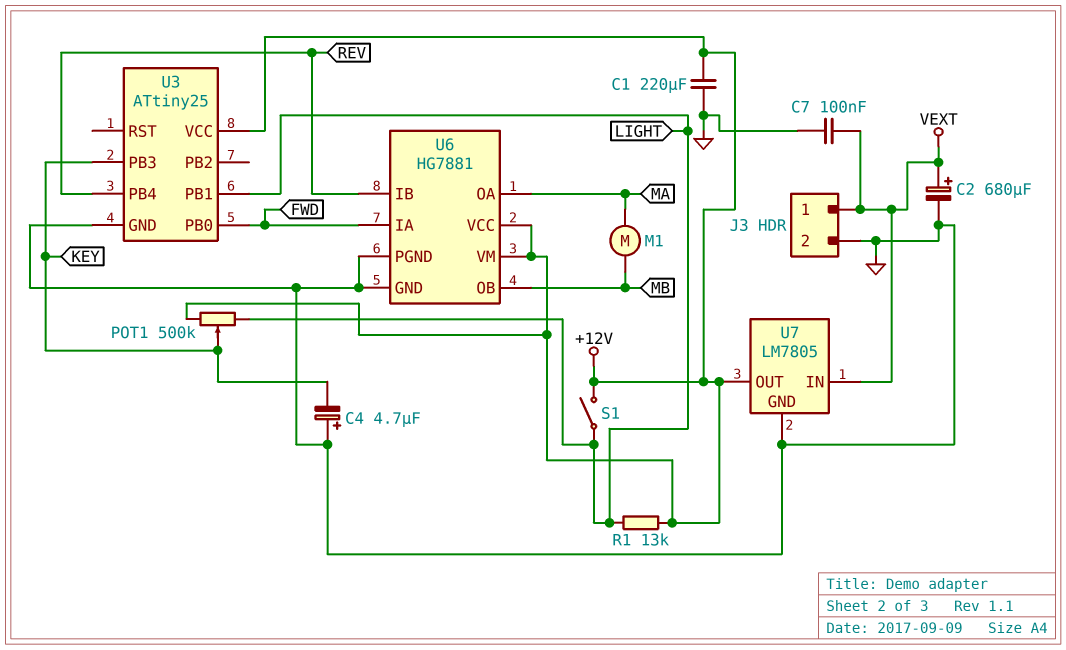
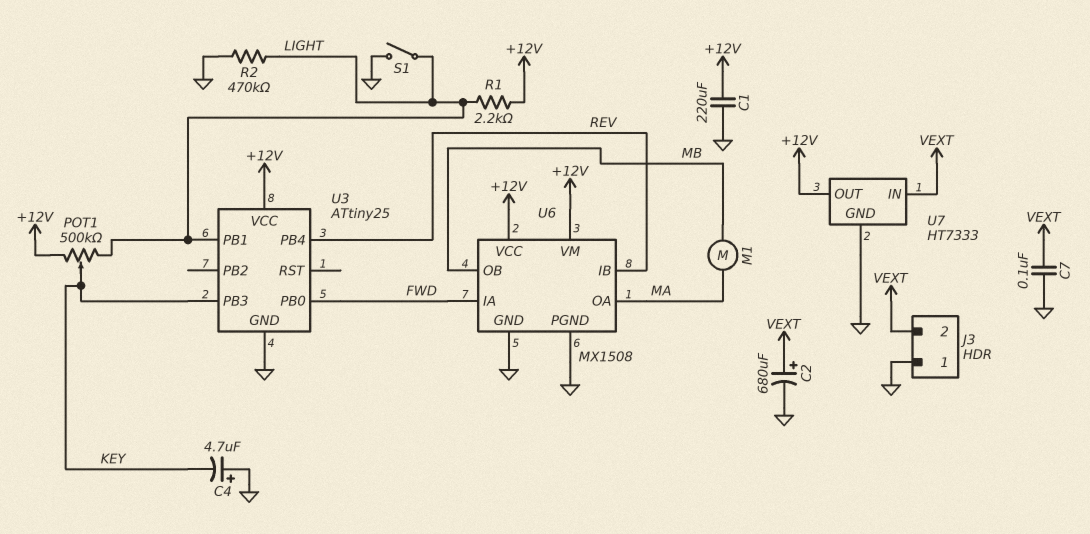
J3 pin 1: VEXT -> GND
J3 pin 2: GND -> VEXT
R1: 13k (+12V, LIGHT) -> 2.2k (+12V, LIGHT)
R2: none -> 470k (GND, LIGHT)
S1: switch (+12V, LIGHT) -> switch (GND, LIGHT)
U6: HG7881 -> MX1508
U7: LM7805 -> HT7333

